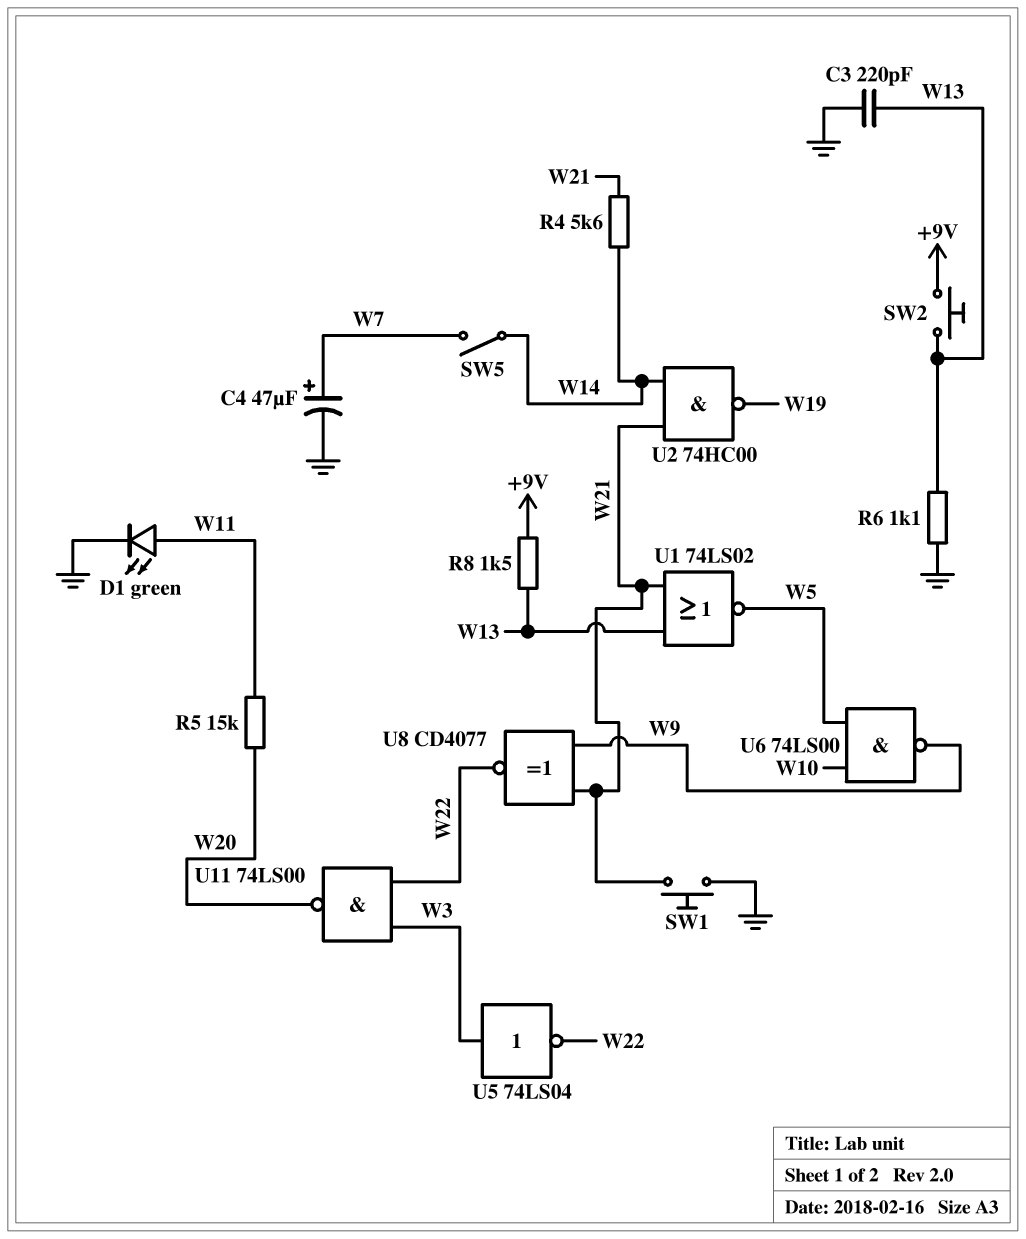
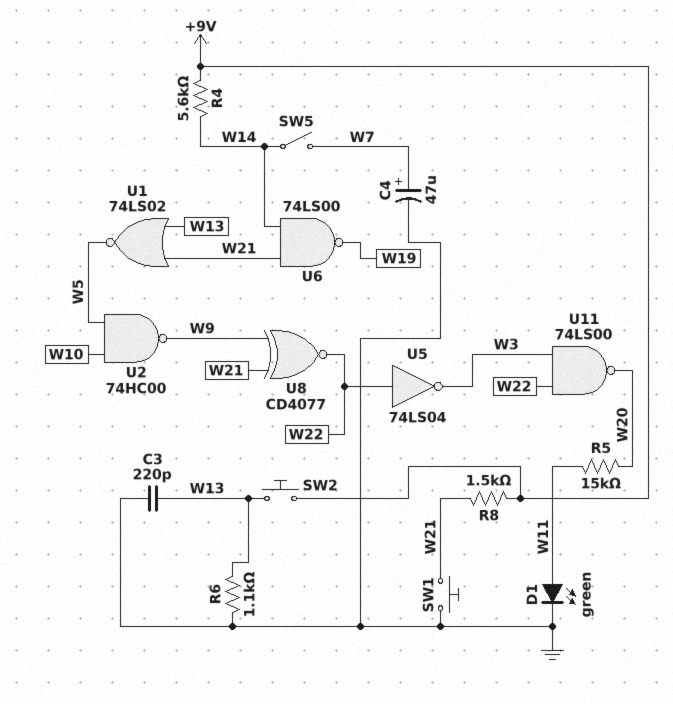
R4: 5.6k (W14, W21) -> 5.6k (+9V, W14)
R8: 1.5k (+9V, W13) -> 1.5k (+9V, W21)
U2: NAND 74HC00 (in W14, in W21, out W19) -> NAND 74HC00 (in W5, in W10, out W9)
U5: NOT 74LS04 (in W3, out W22) -> NOT 74LS04 (in W22, out W3)
U6: NAND 74LS00 (in W5, in W10, out W9) -> NAND 74LS00 (in W14, in W21, out W19)

